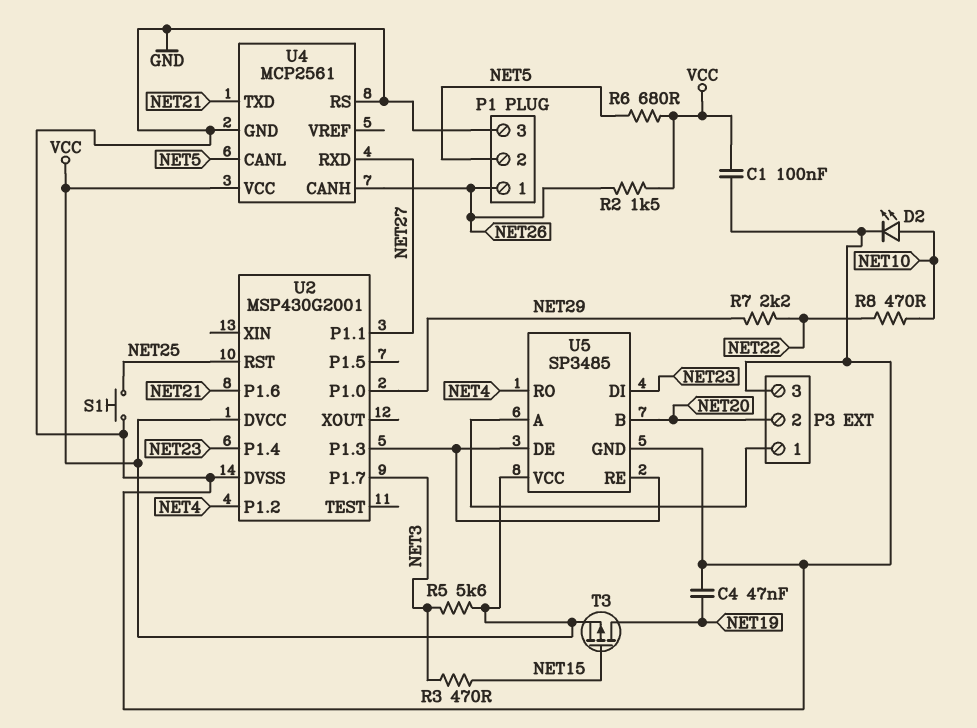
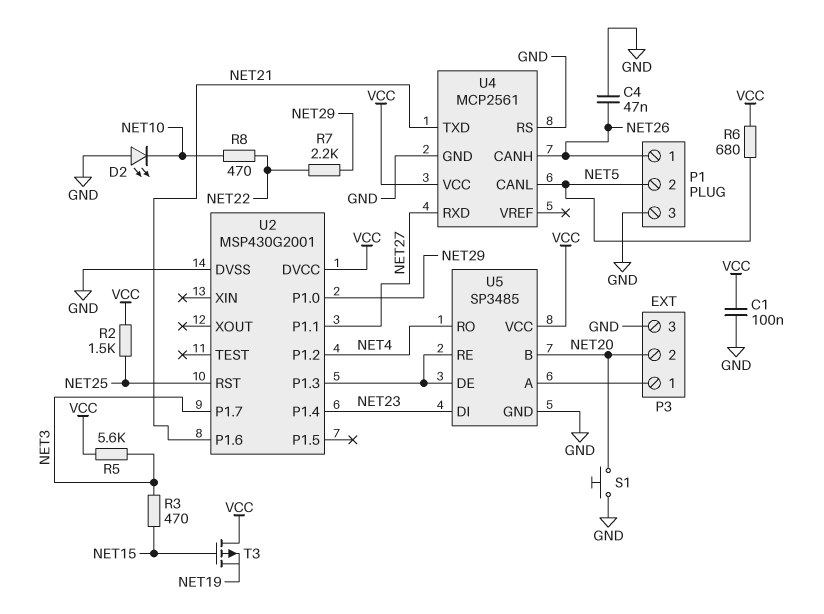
C4: 47nF (GND, NET19) -> 47nF (GND, NET26)
D2: LED (A NET10, K GND) -> LED (A GND, K NET10)
R2: 1.5k (NET26, VCC) -> 1.5k (NET25, VCC)
S1: button (GND, NET25) -> button (GND, NET20)
T3: PMOS (G NET15, D NET19, S VCC) -> PMOS (G NET15, D VCC, S NET19)

